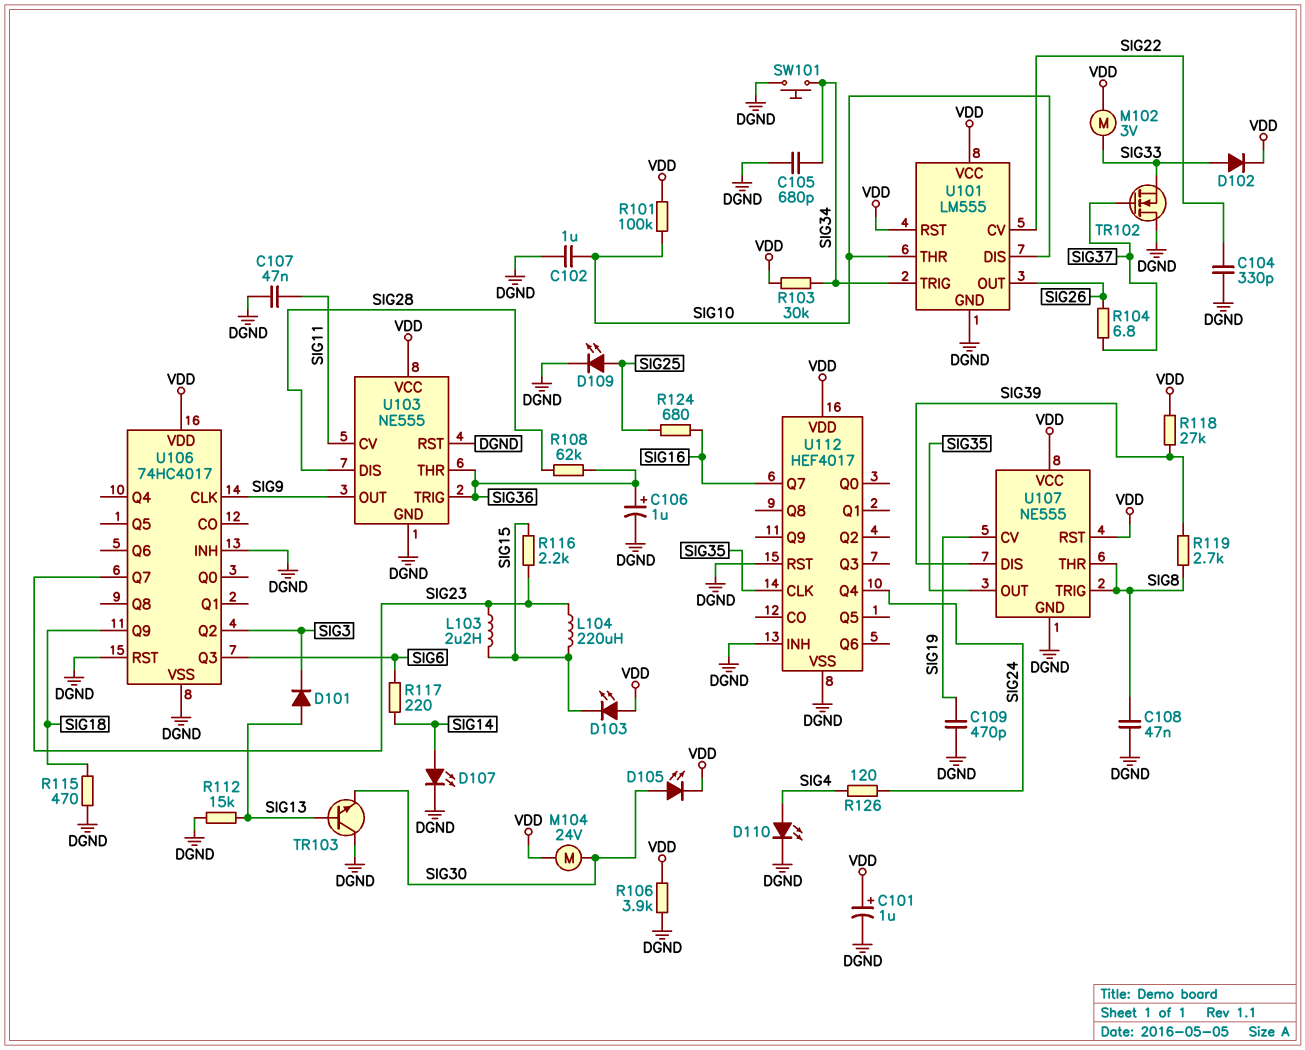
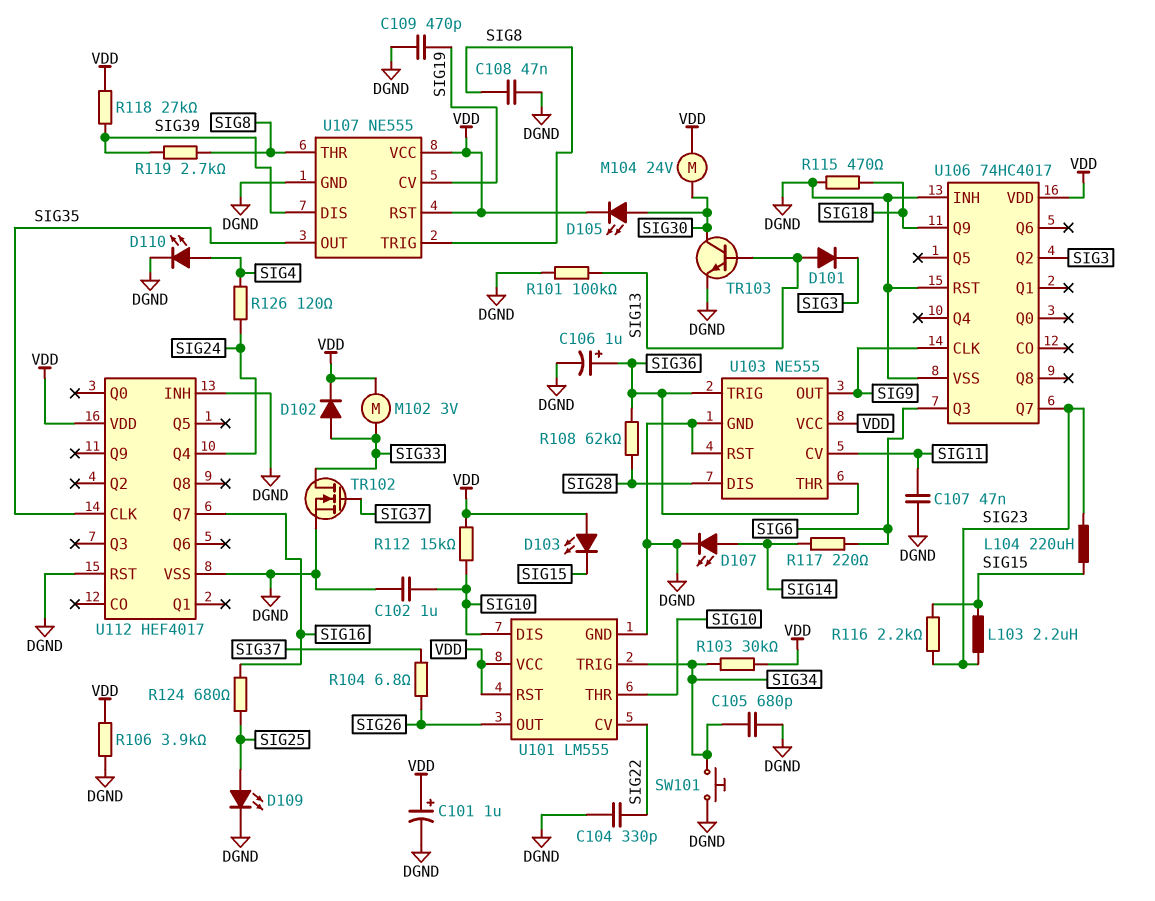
R101: 100k (SIG10, VDD) -> 100k (DGND, SIG13)
R112: 15k (DGND, SIG13) -> 15k (SIG10, VDD)
TR102: NMOS (G SIG37, D DGND, S SIG33) -> NMOS (G SIG37, D SIG33, S DGND)
TR103: NPN (B SIG13, C DGND, E SIG30) -> NPN (B SIG13, C SIG30, E DGND)

